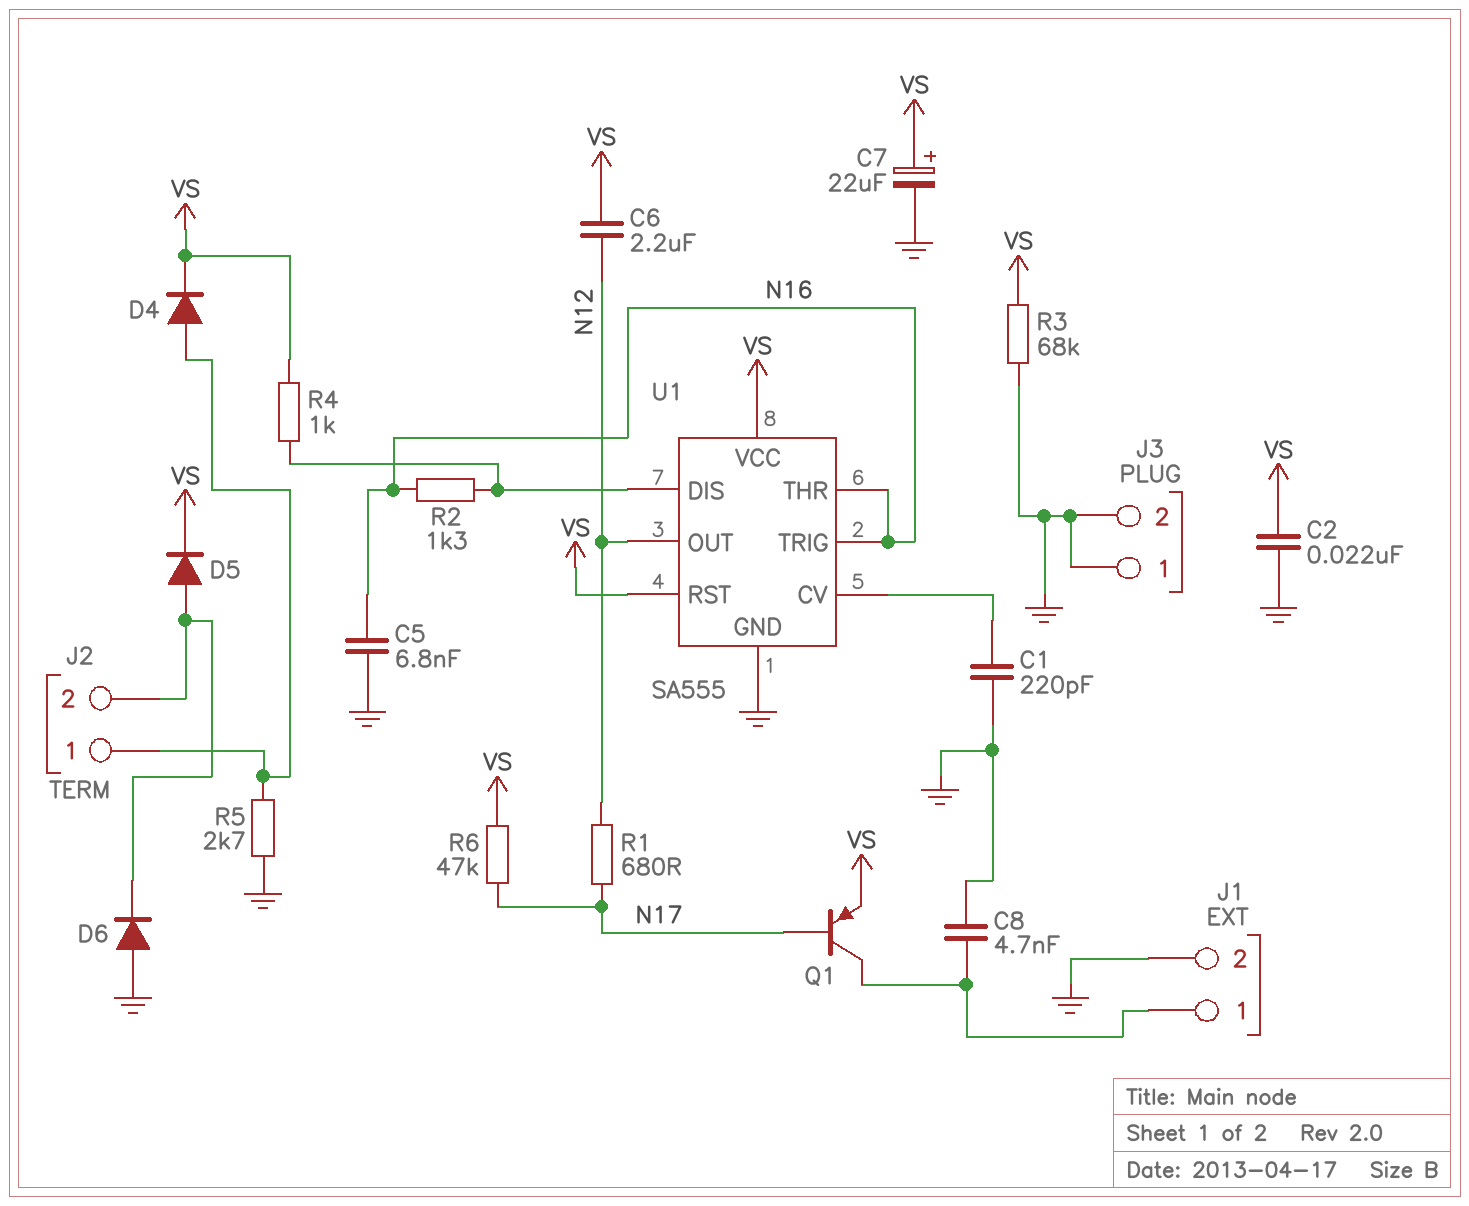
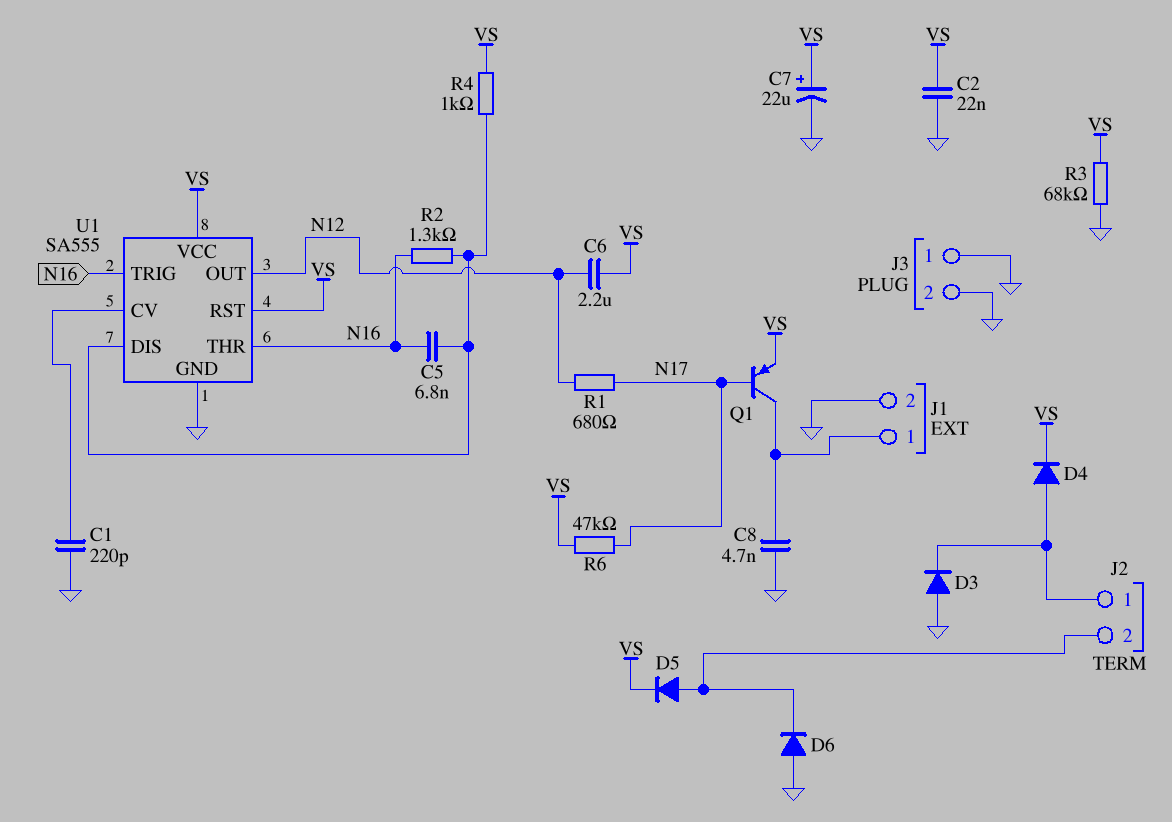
C5: 6.8nF (GND, N16) -> 6.8nF (N16, U1/DIS)
D3: none -> diode (A GND, K J2/1)
R5: 2.7k (GND, J2/1) -> none

